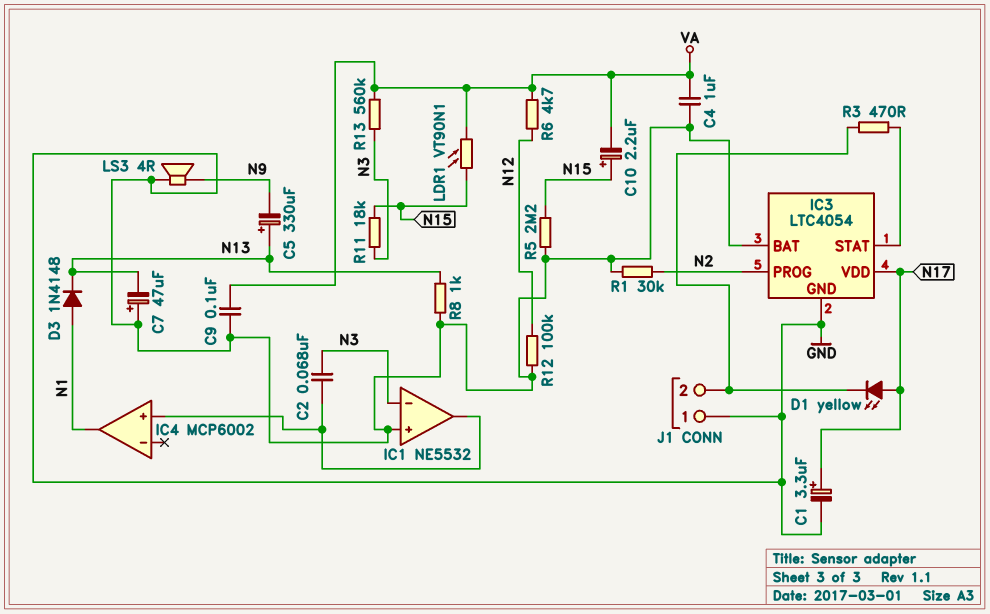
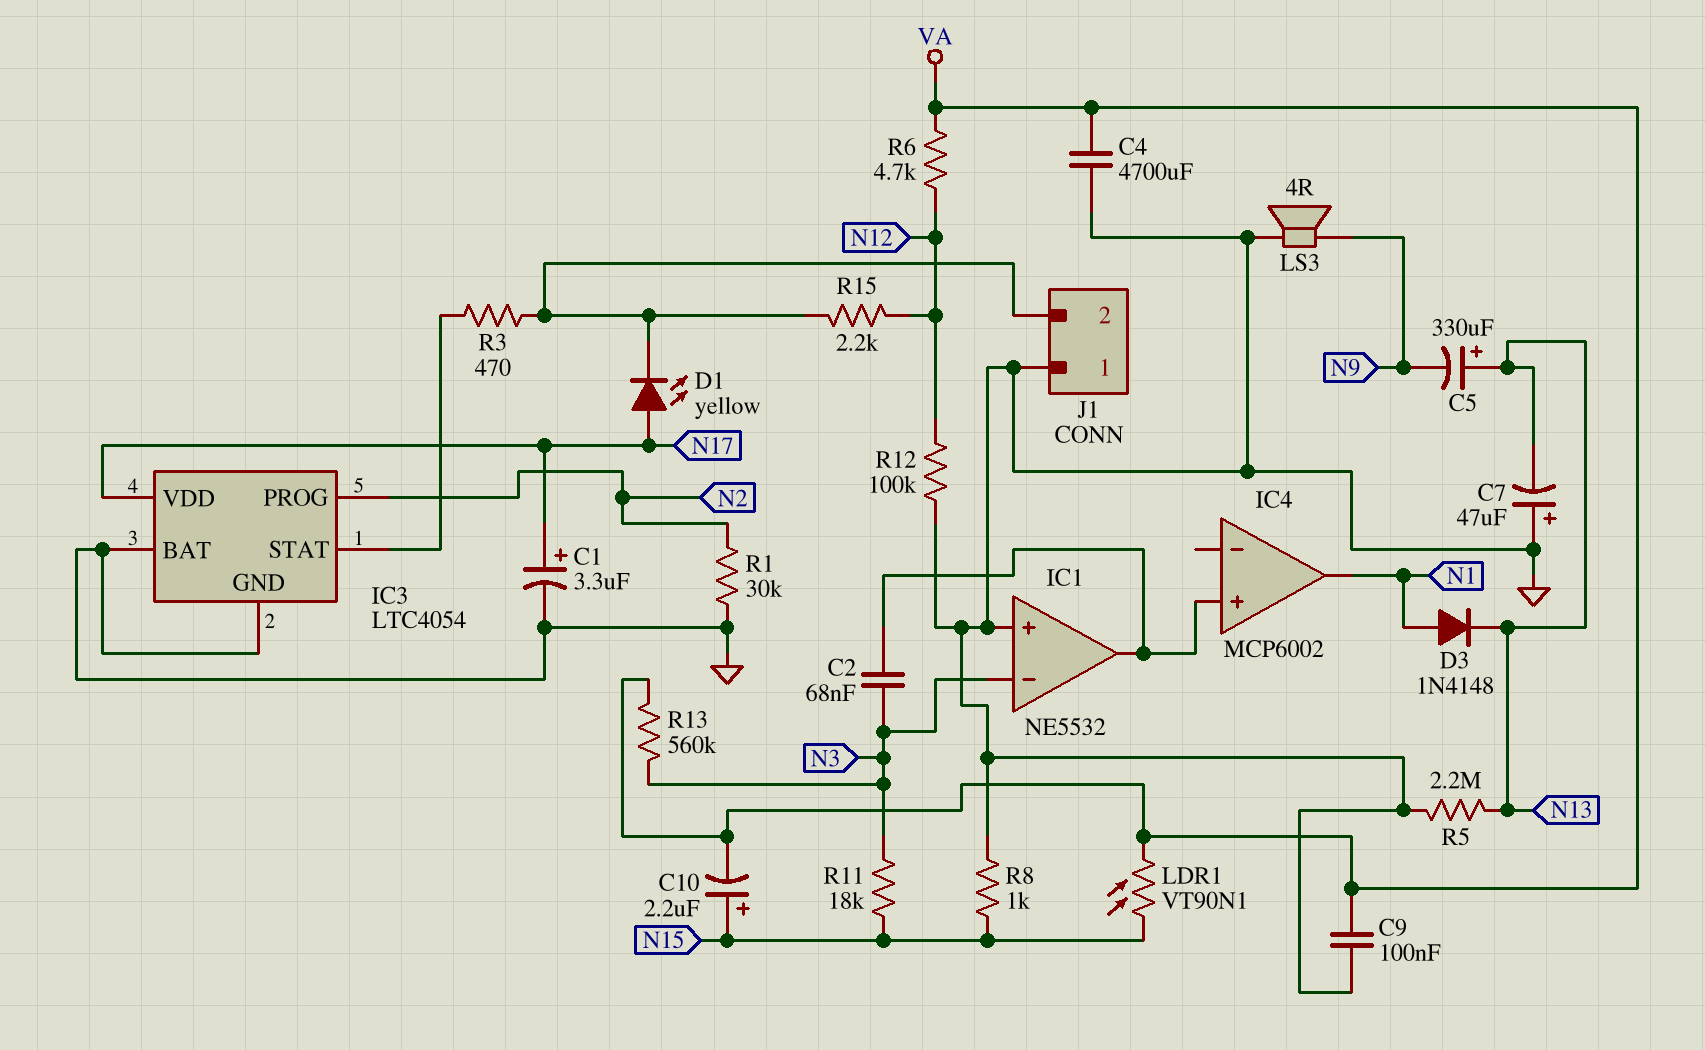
C4: 1uF (GND, VA) -> 4700uF (GND, VA)
R5: 2.2M (GND, N15) -> 2.2M (GND, N13)
R8: 1k (GND, N13) -> 1k (GND, N15)
R15: none -> 2.2k (J1/2, N12)

